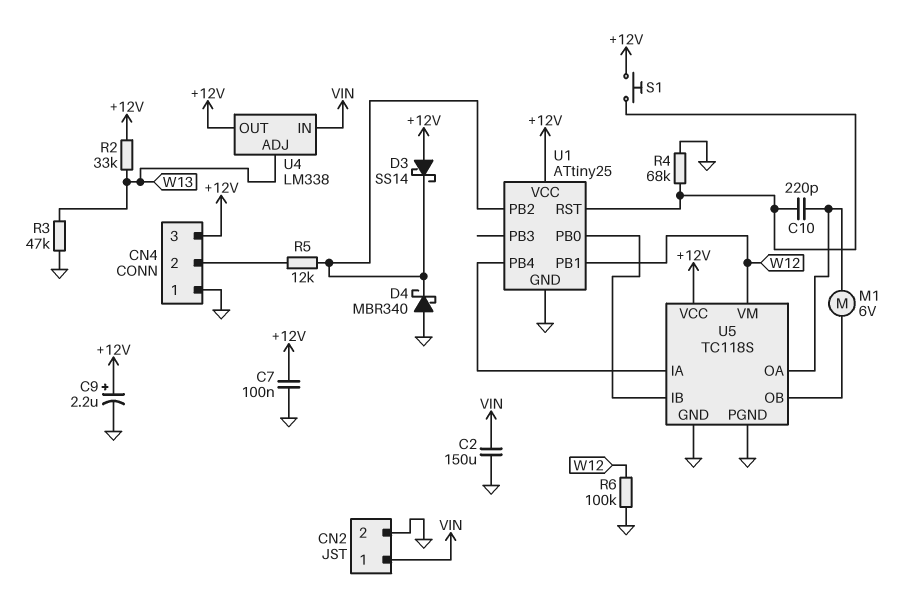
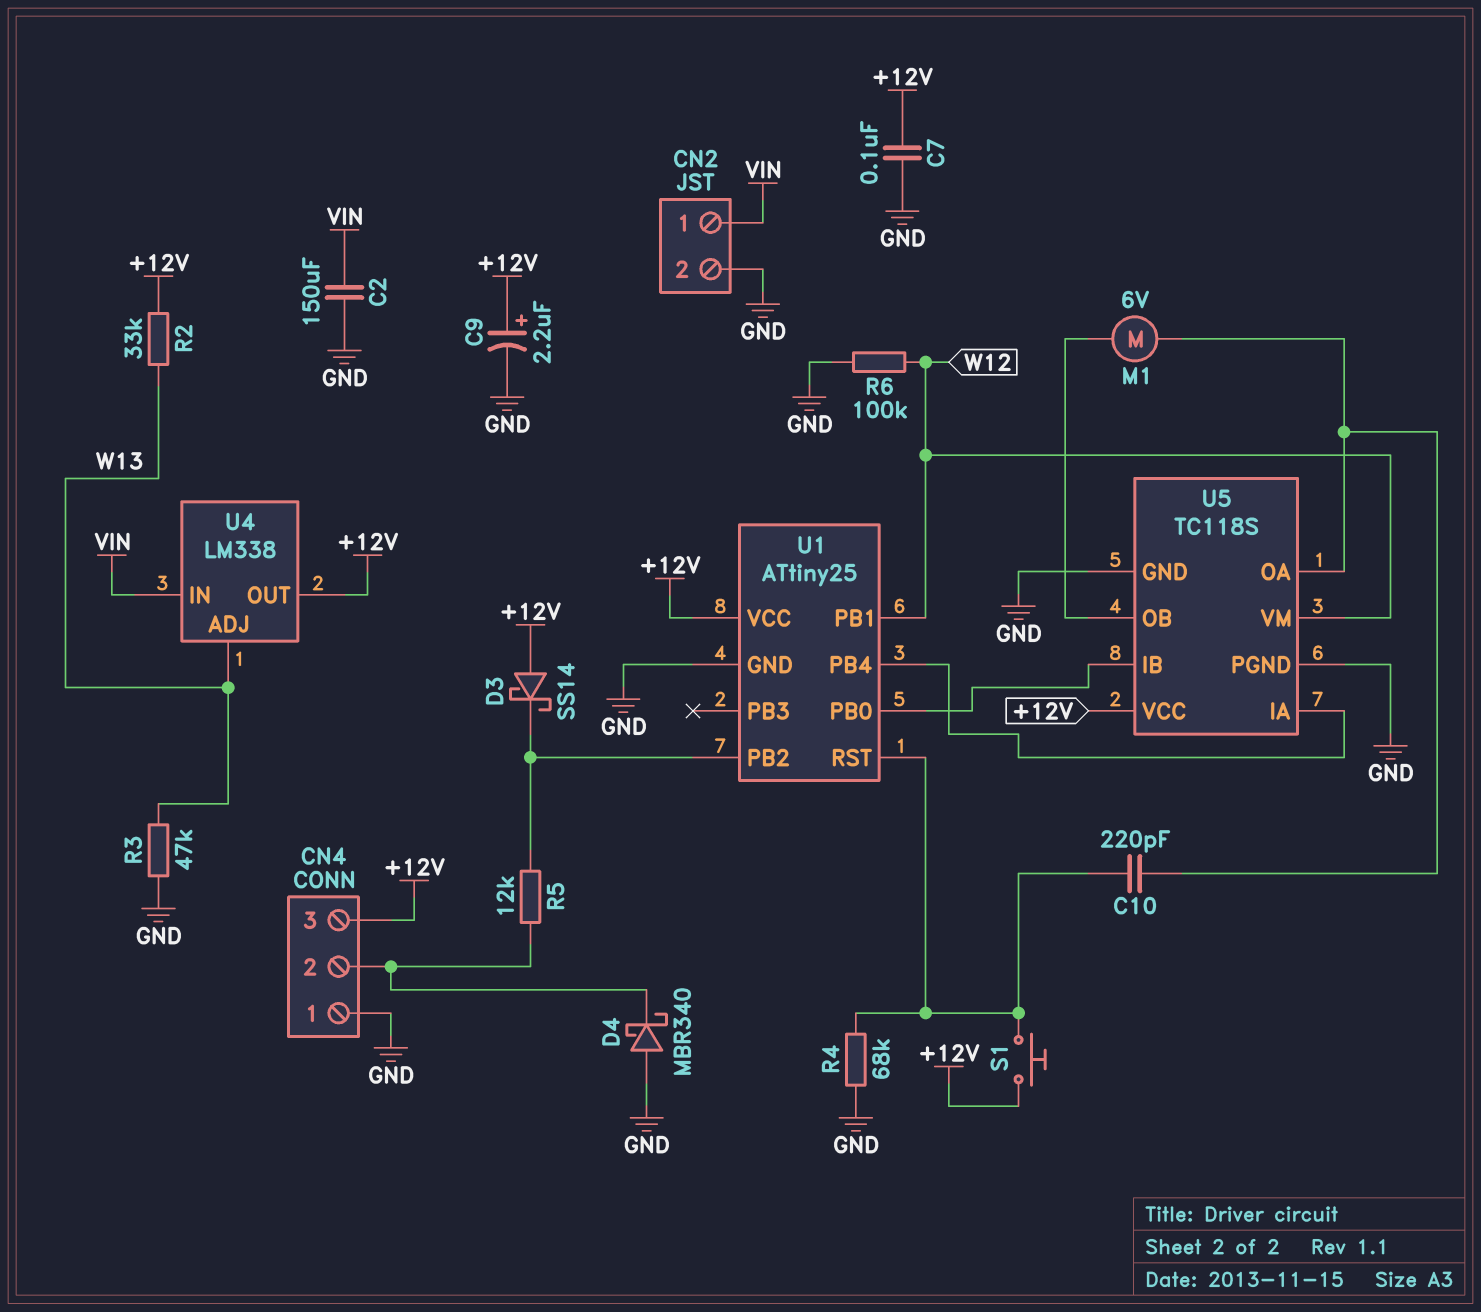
D4: schottky MBR340 (A GND, K U1/PB2) -> schottky MBR340 (A GND, K CN4/2)

